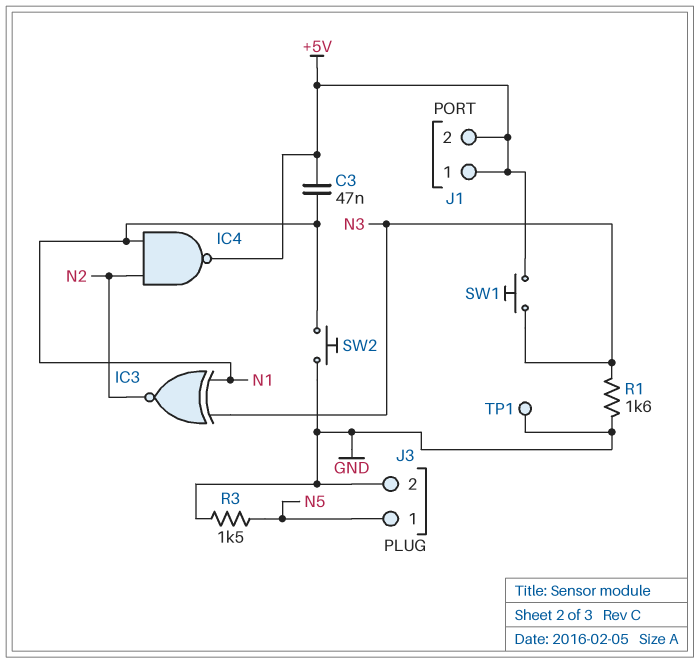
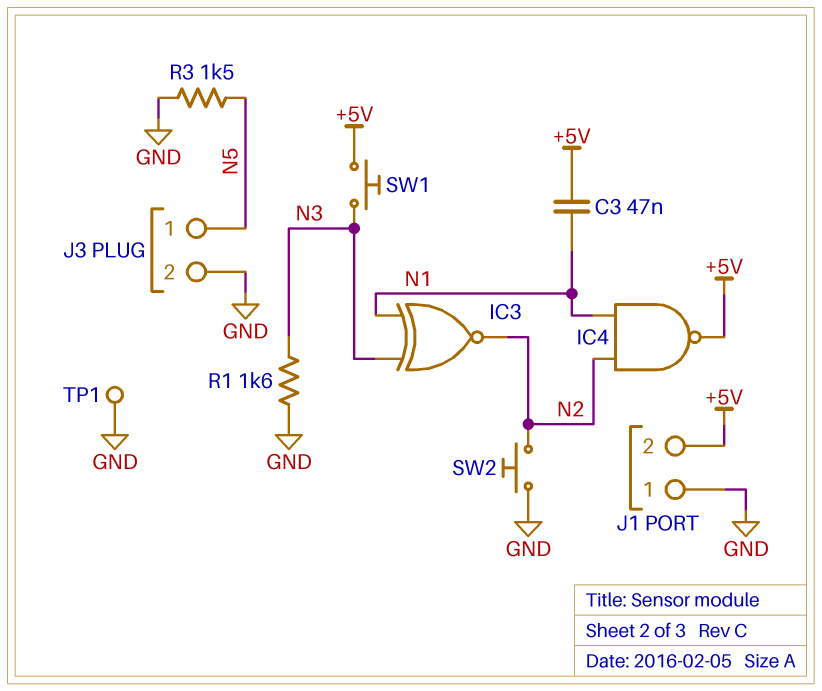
J1 pin 1: +5V -> GND
SW2: button (GND, N1) -> button (GND, N2)

